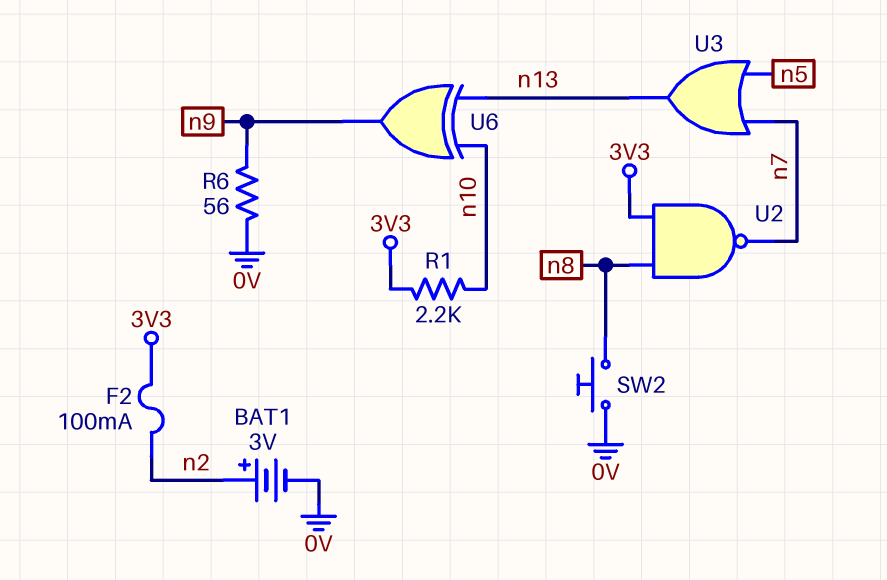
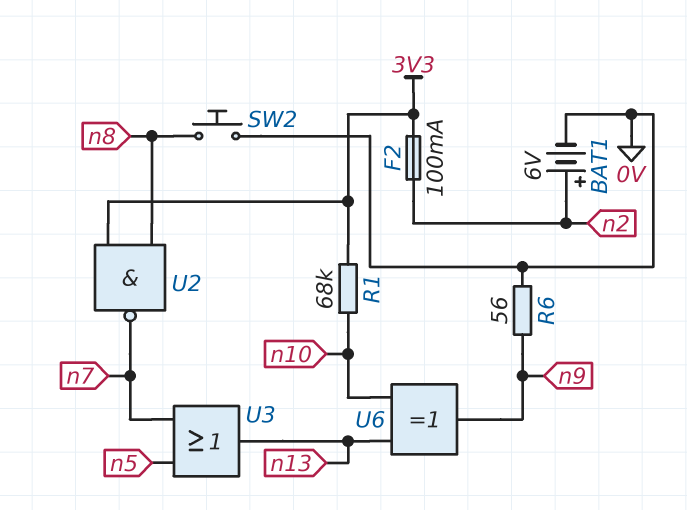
BAT1: 3V (plus n2, minus 0V) -> 6V (plus n2, minus 0V)
R1: 2.2k (3V3, n10) -> 68k (3V3, n10)

